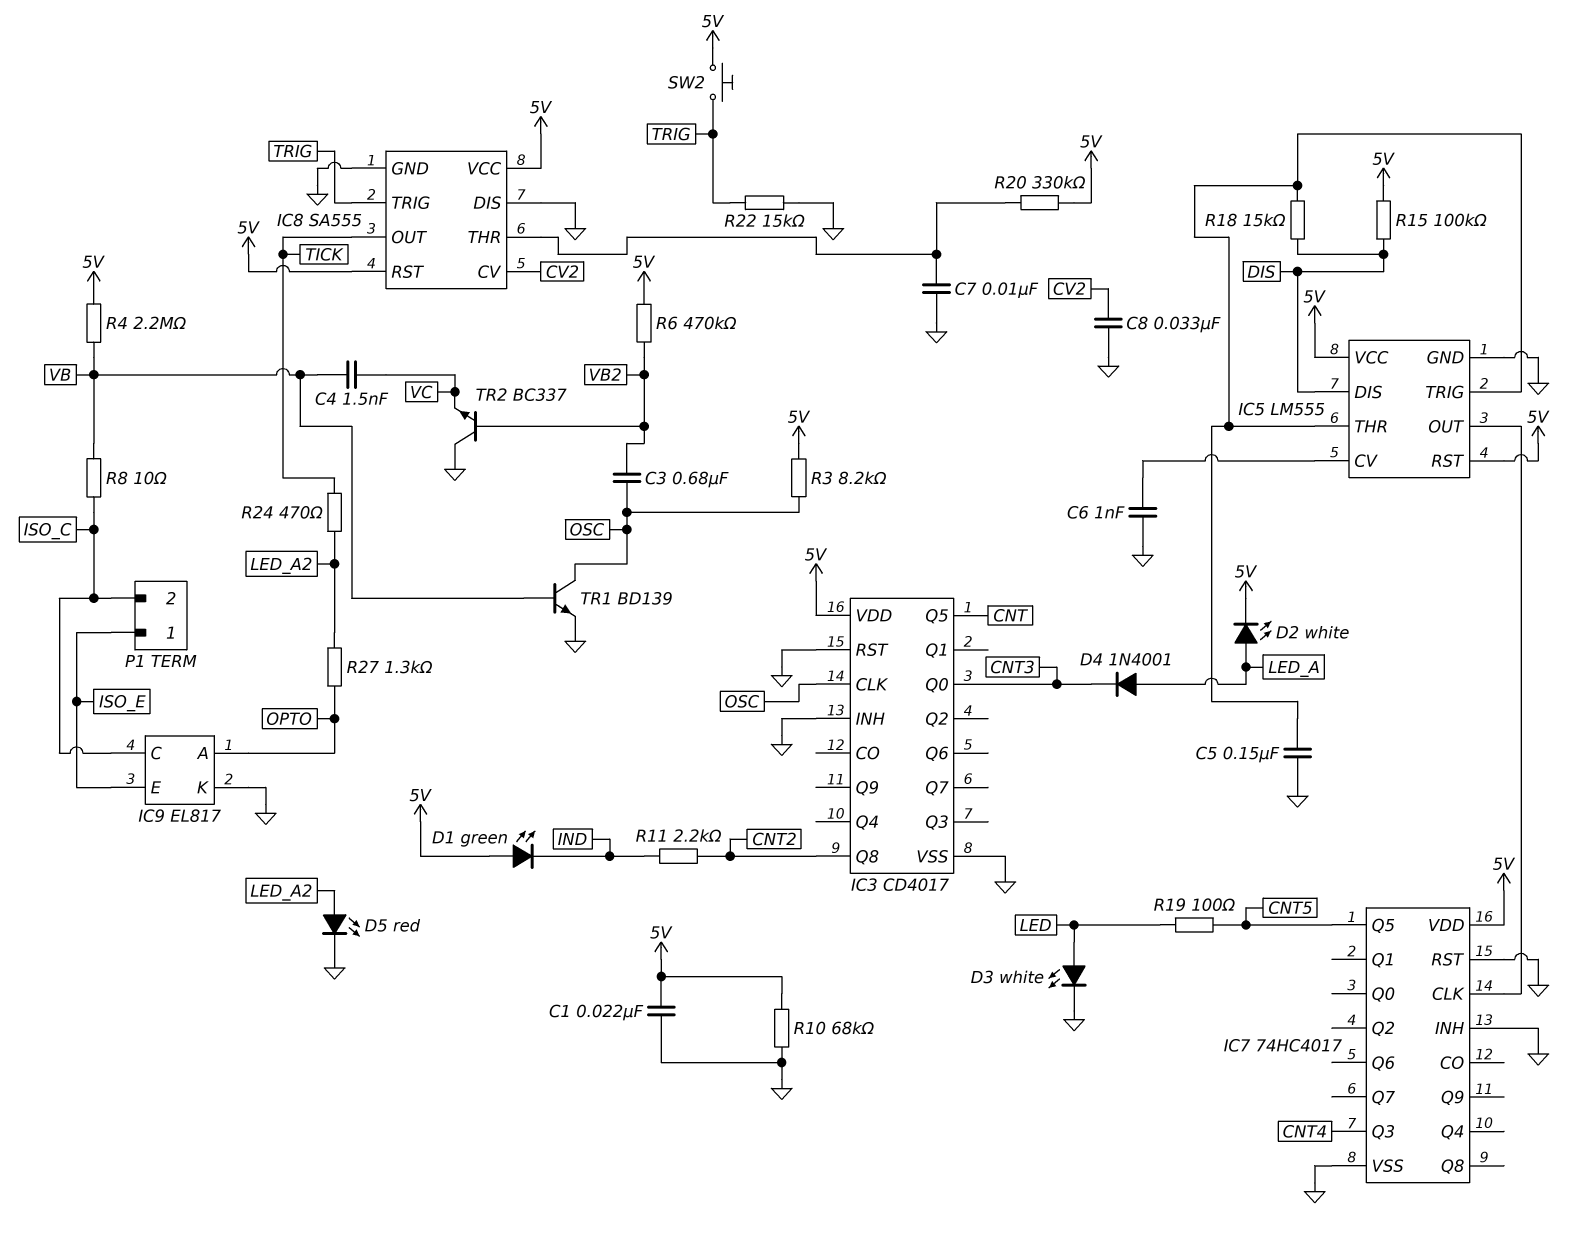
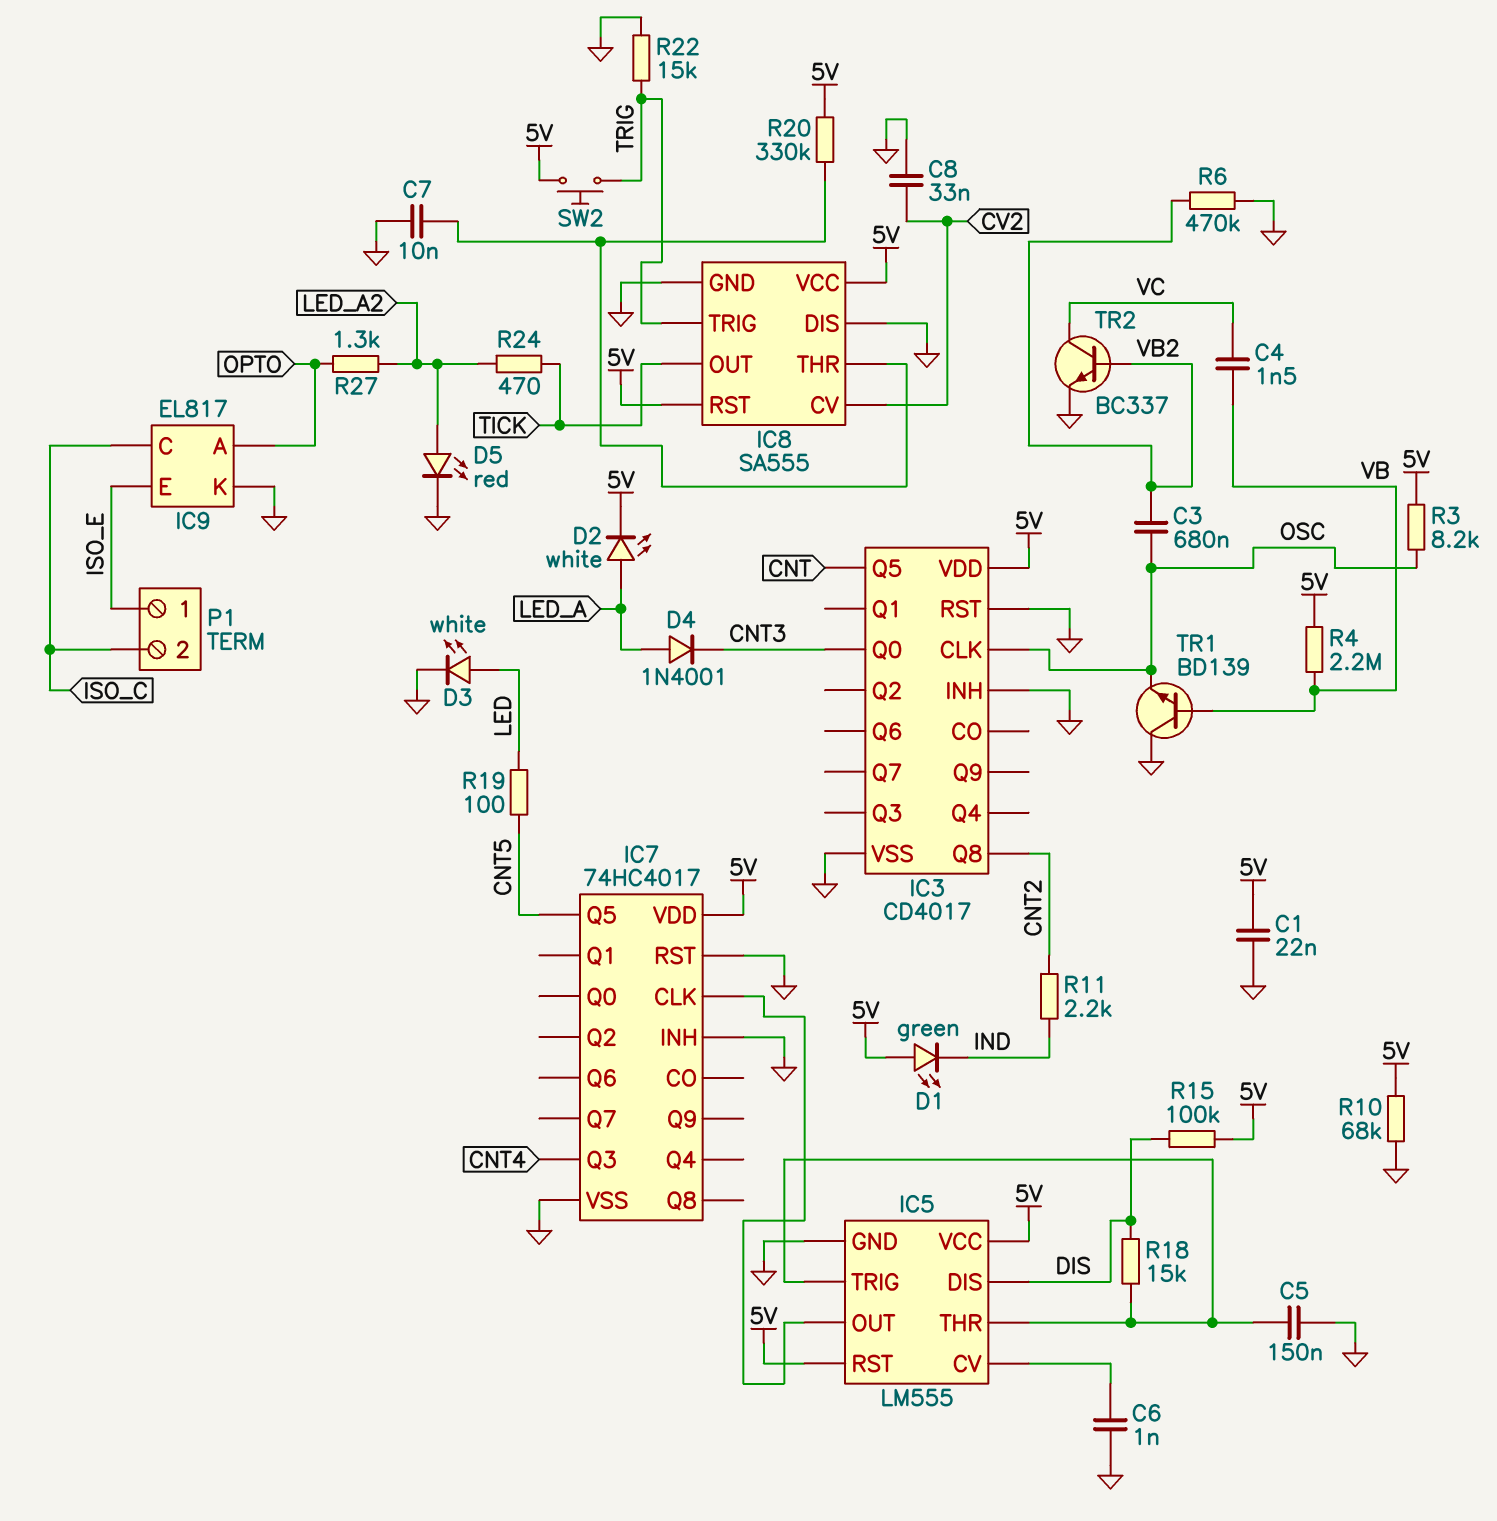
R6: 470k (5V, VB2) -> 470k (GND, VB2)
R8: 10 (ISO_C, VB) -> none
TR1: NPN BD139 (B VB, C OSC, E GND) -> NPN BD139 (B VB, C GND, E OSC)
TR2: NPN BC337 (B VB2, C GND, E VC) -> NPN BC337 (B VB2, C VC, E GND)

